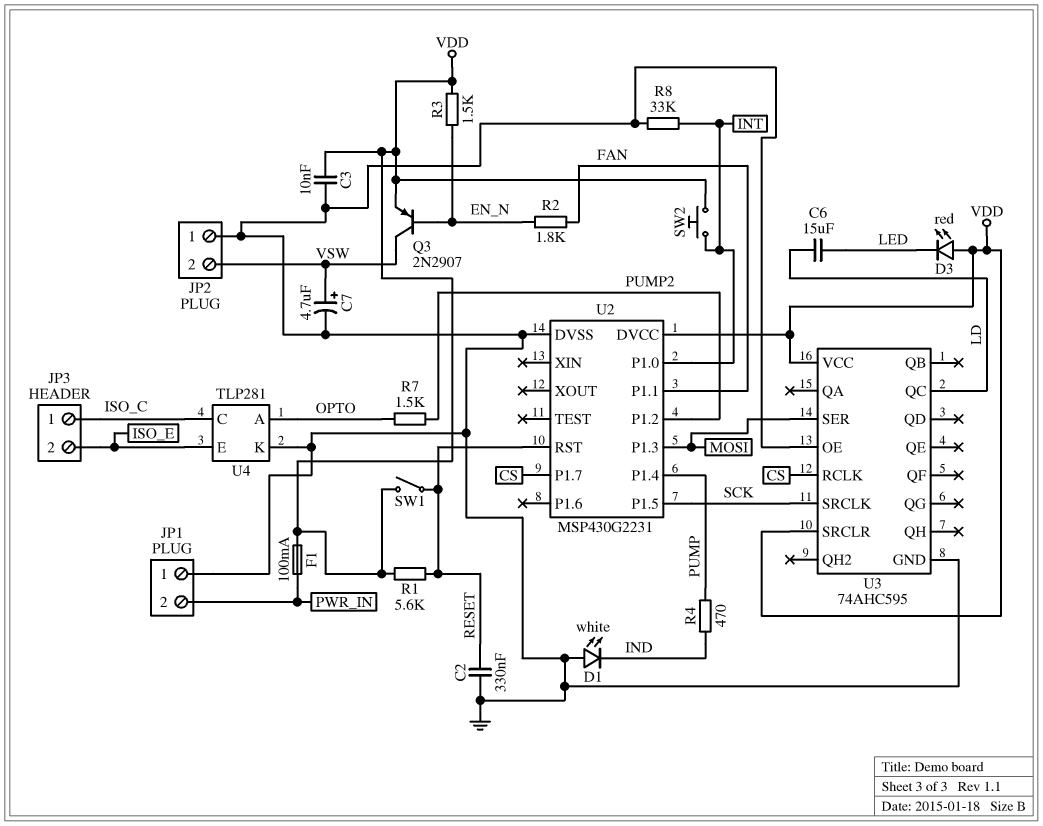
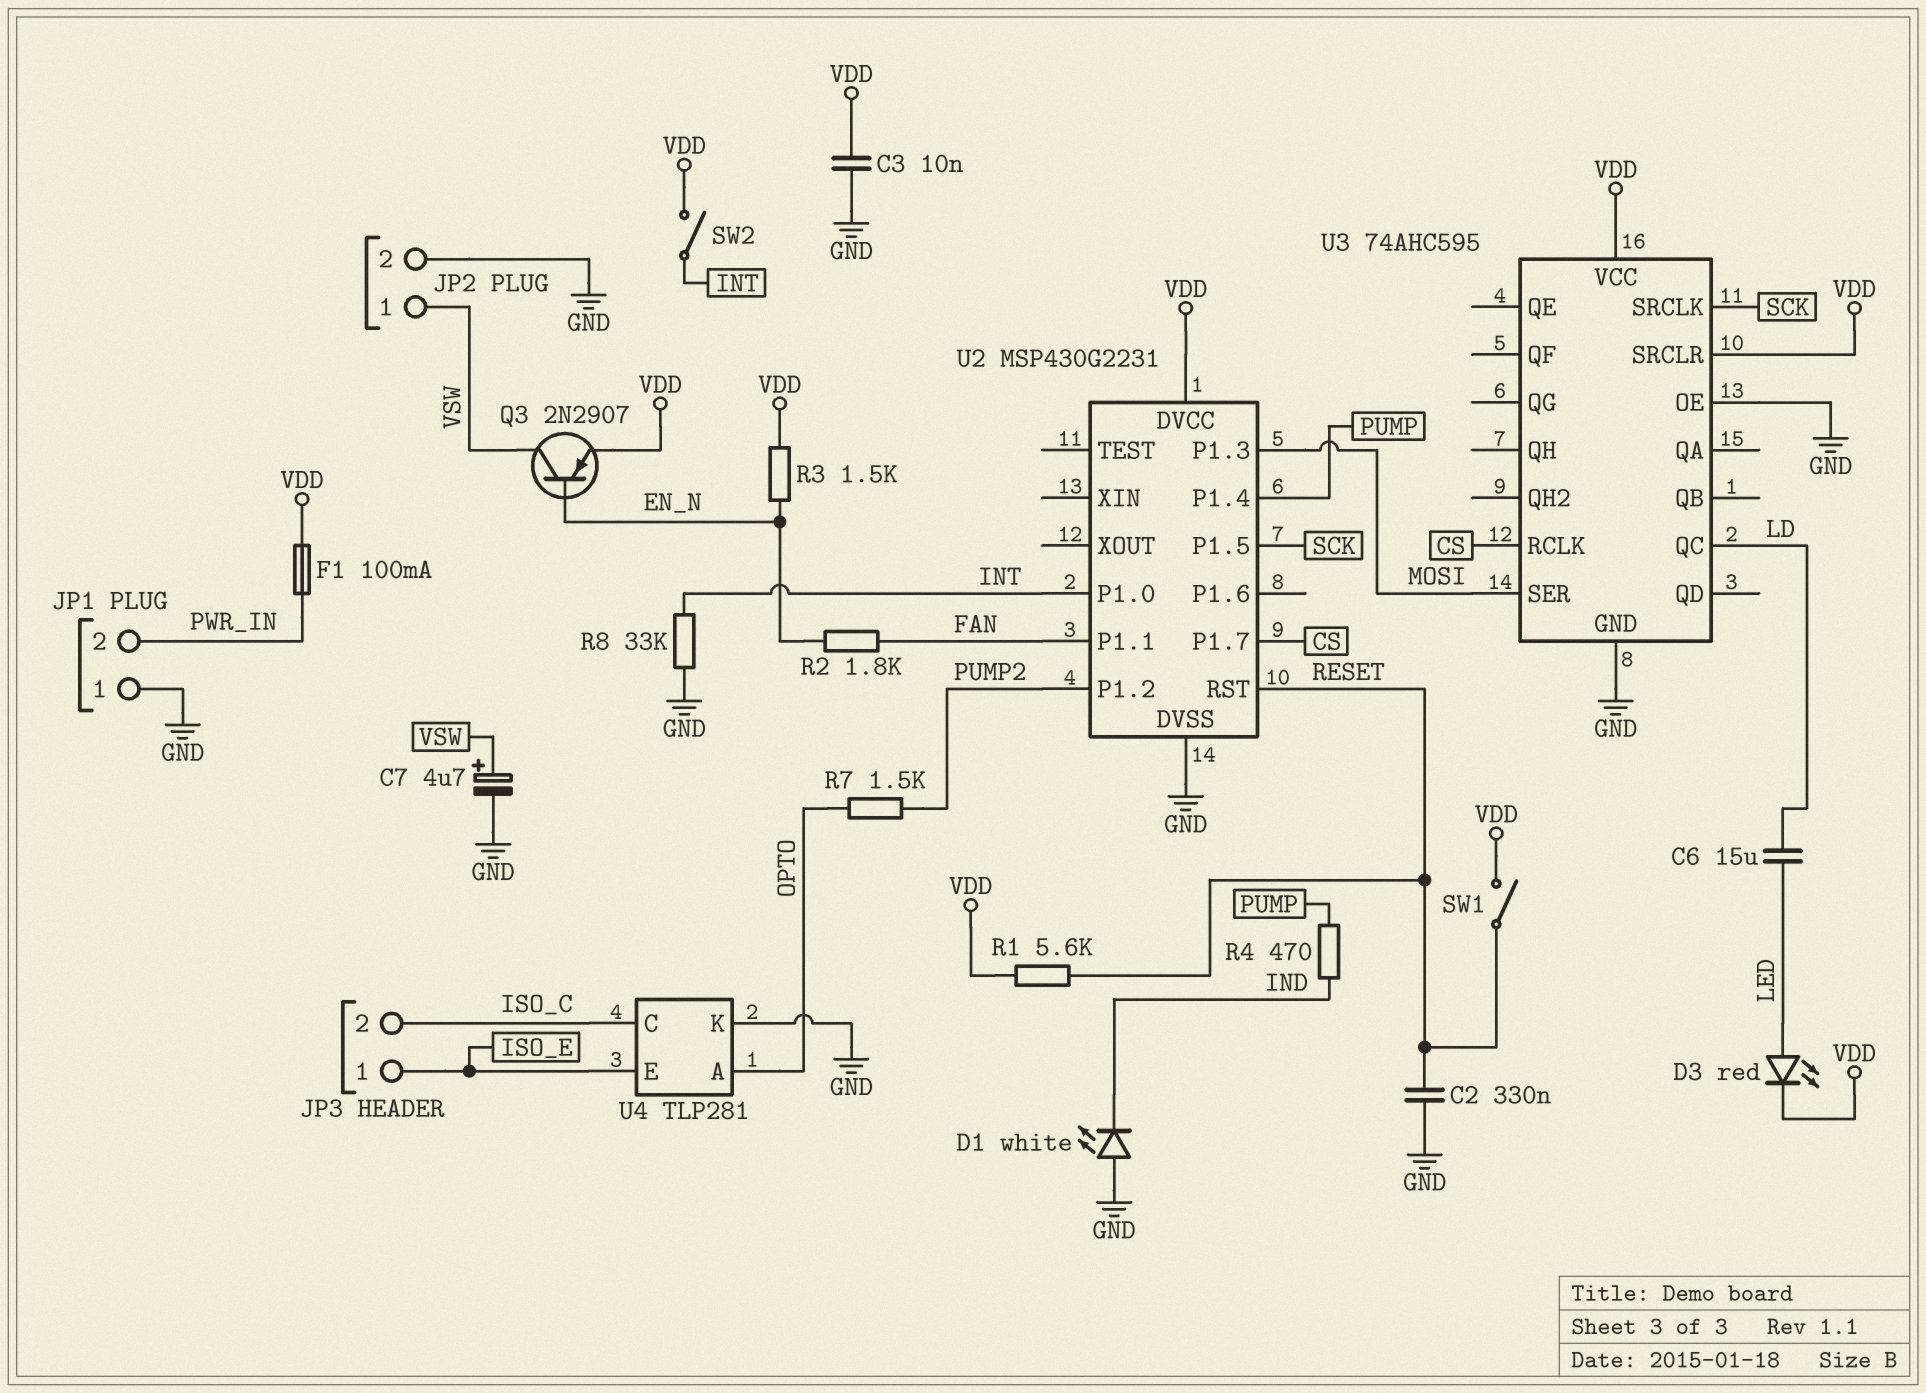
D3: LED red (A VDD, K LED) -> LED red (A LED, K VDD)
JP2 pin 1: GND -> VSW
JP2 pin 2: VSW -> GND
JP3 pin 1: ISO_C -> ISO_E
JP3 pin 2: ISO_E -> ISO_C
SW2: button (INT, VDD) -> switch (INT, VDD)

